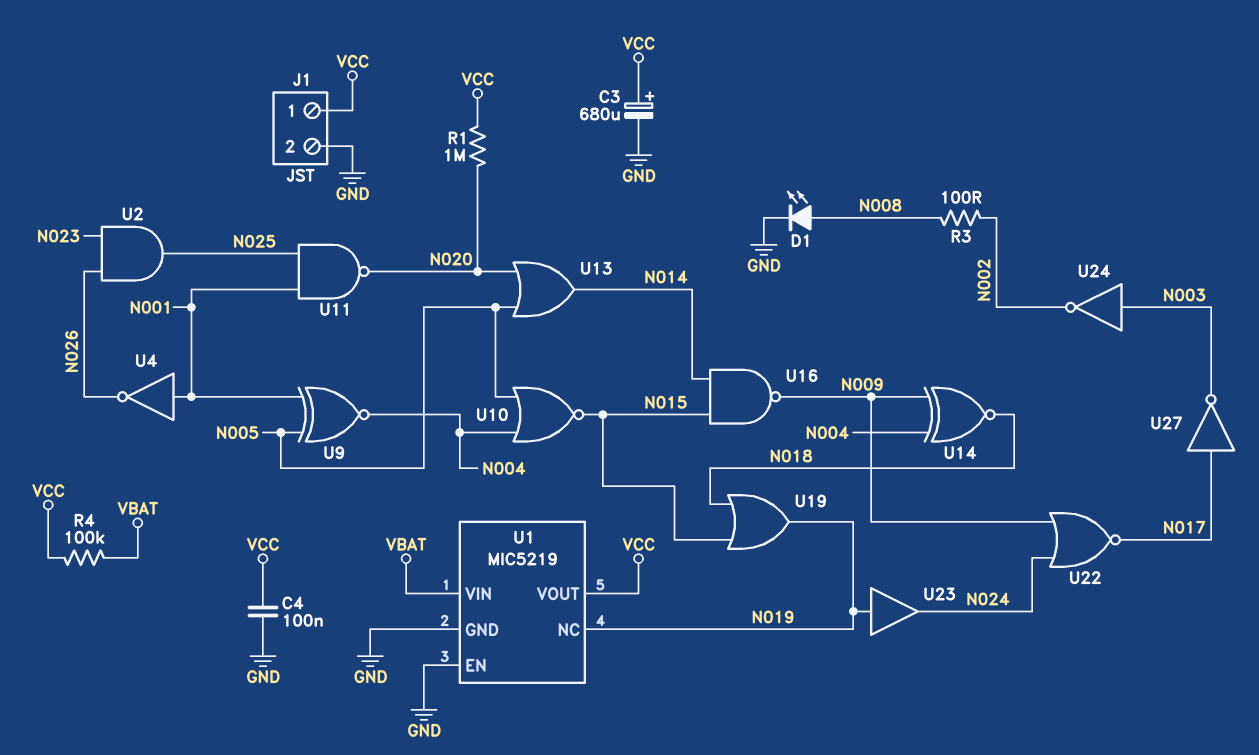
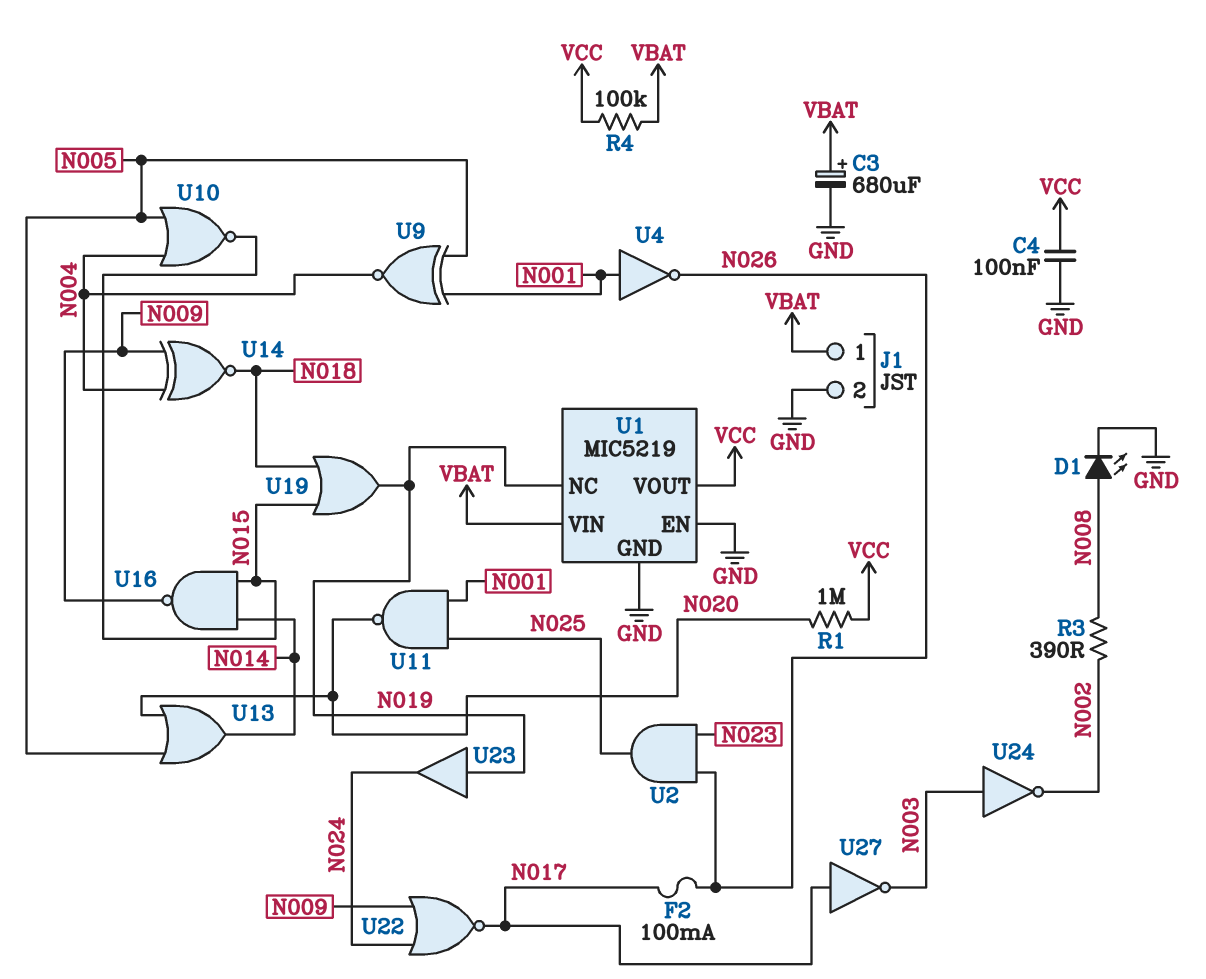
C3: 680uF (plus VCC, minus GND) -> 680uF (plus VBAT, minus GND)
F2: none -> 100mA (N017, N026)
J1 pin 1: VCC -> VBAT
R3: 100 (N002, N008) -> 390 (N002, N008)

